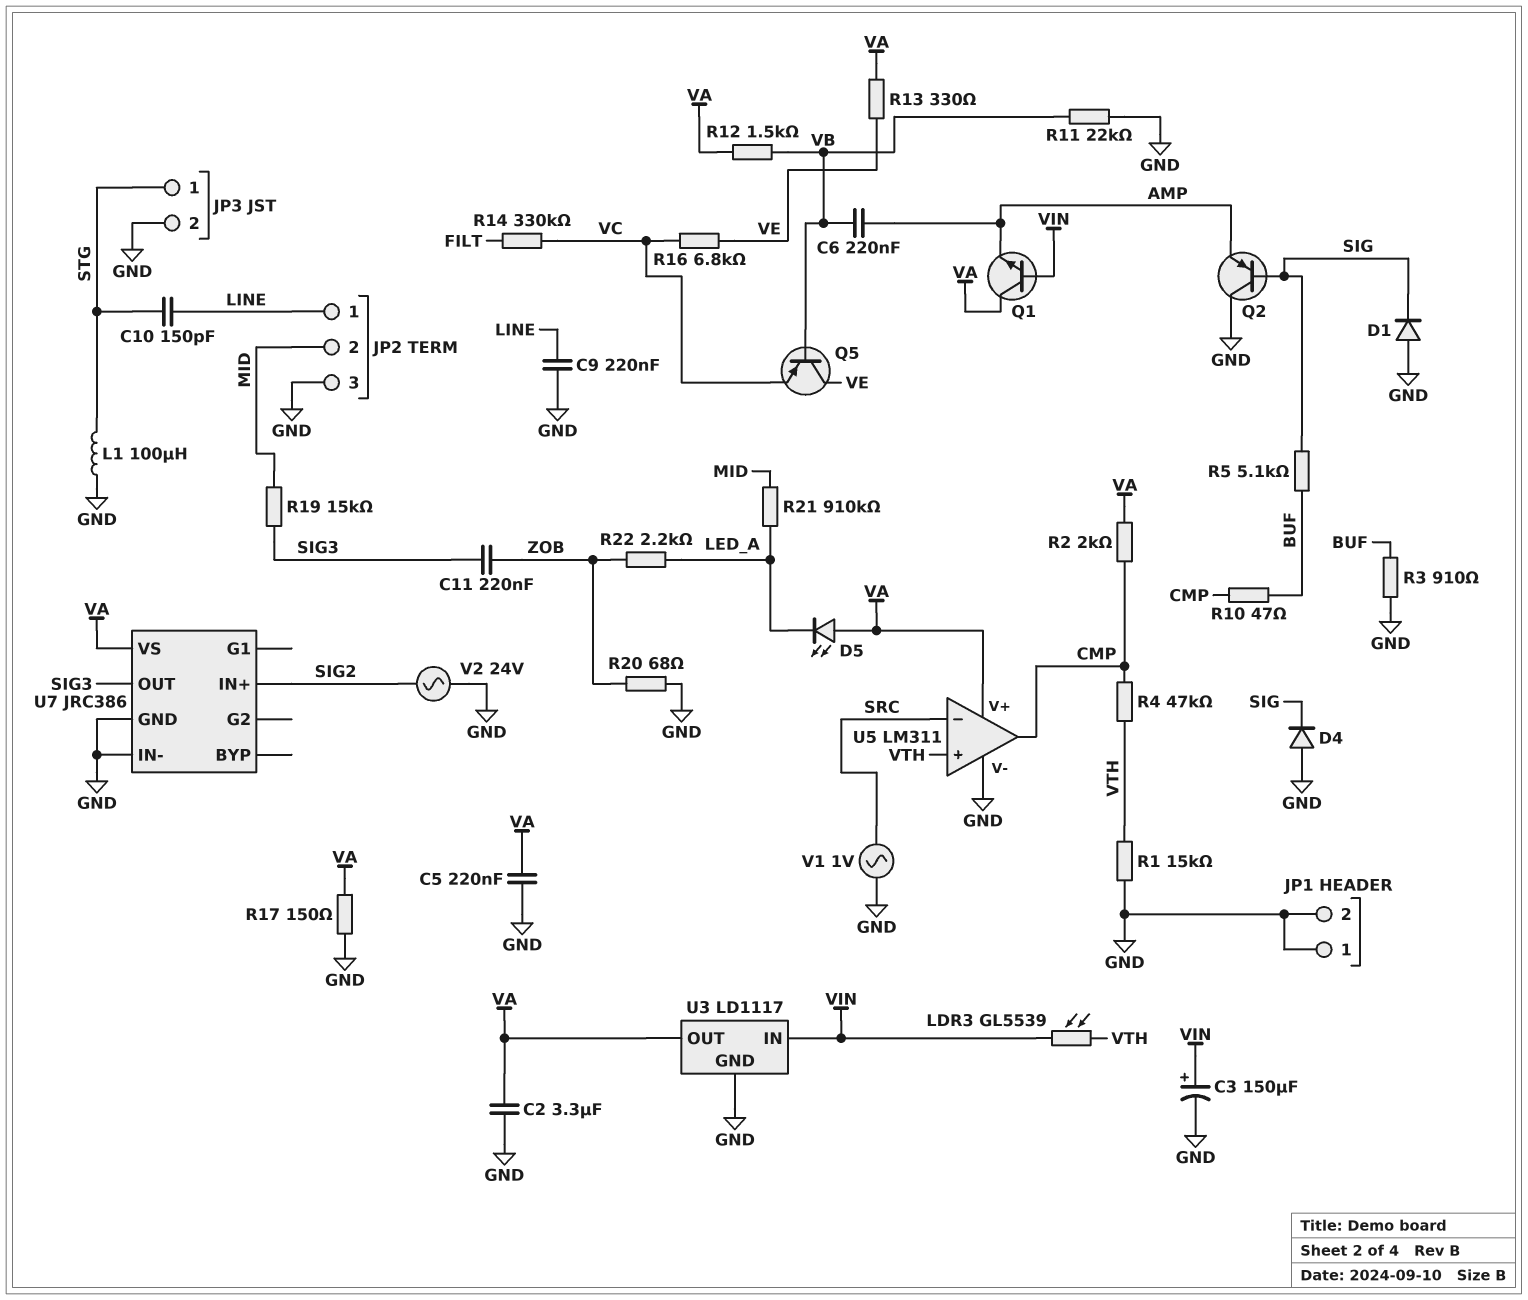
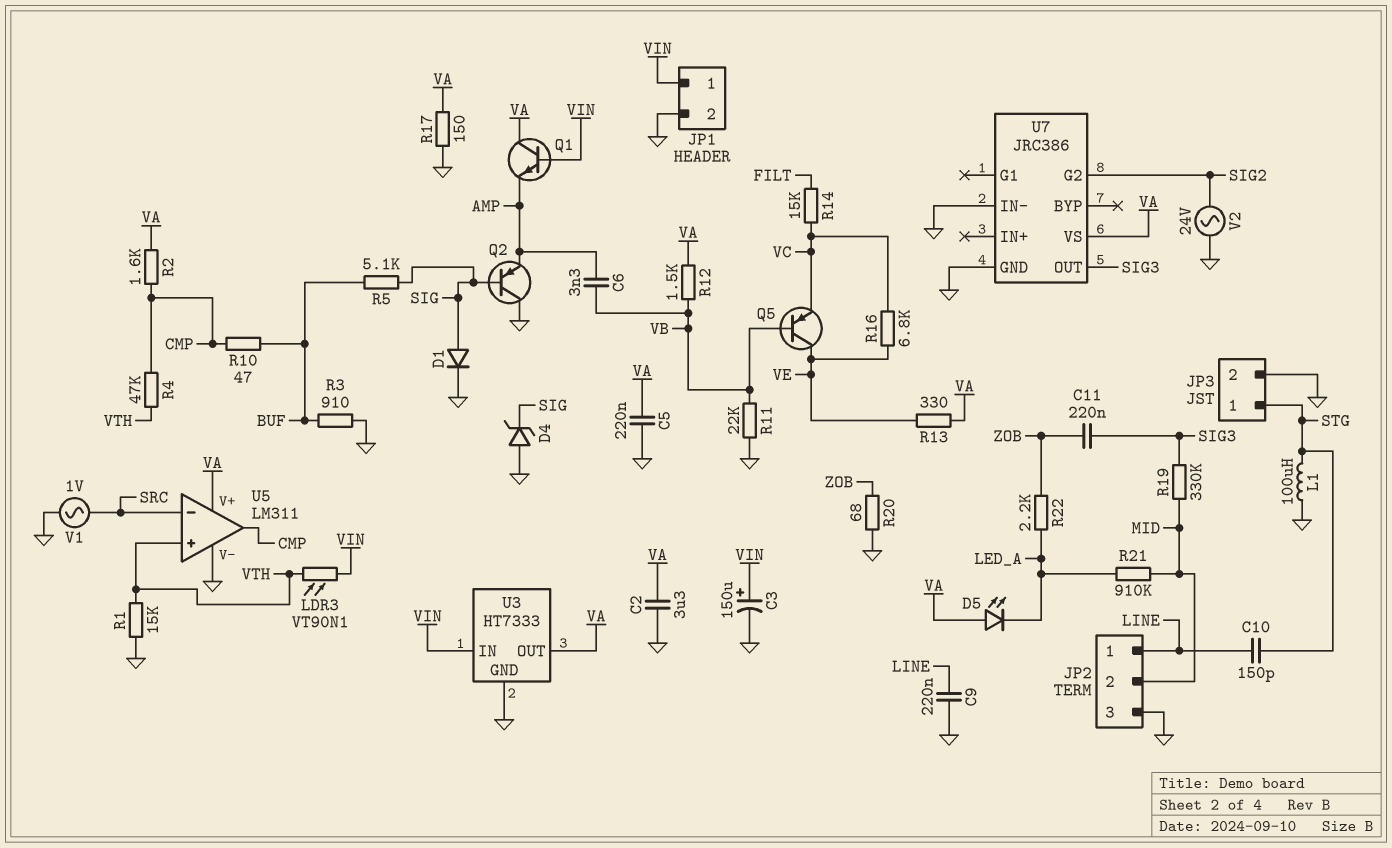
C6: 220nF (AMP, VB) -> 3.3nF (AMP, VB)
D1: diode (A GND, K SIG) -> diode (A SIG, K GND)
D4: diode (A GND, K SIG) -> zener (A GND, K SIG)
JP1 pin 1: GND -> VIN
LDR3: GL5539 (VIN, VTH) -> VT90N1 (VIN, VTH)
R2: 2k (CMP, VA) -> 1.6k (CMP, VA)
R14: 330k (FILT, VC) -> 15k (FILT, VC)
R19: 15k (MID, SIG3) -> 330k (MID, SIG3)
U3: LD1117 -> HT7333
U7 pin G2: none -> SIG2
U7 pin IN+: SIG2 -> none

